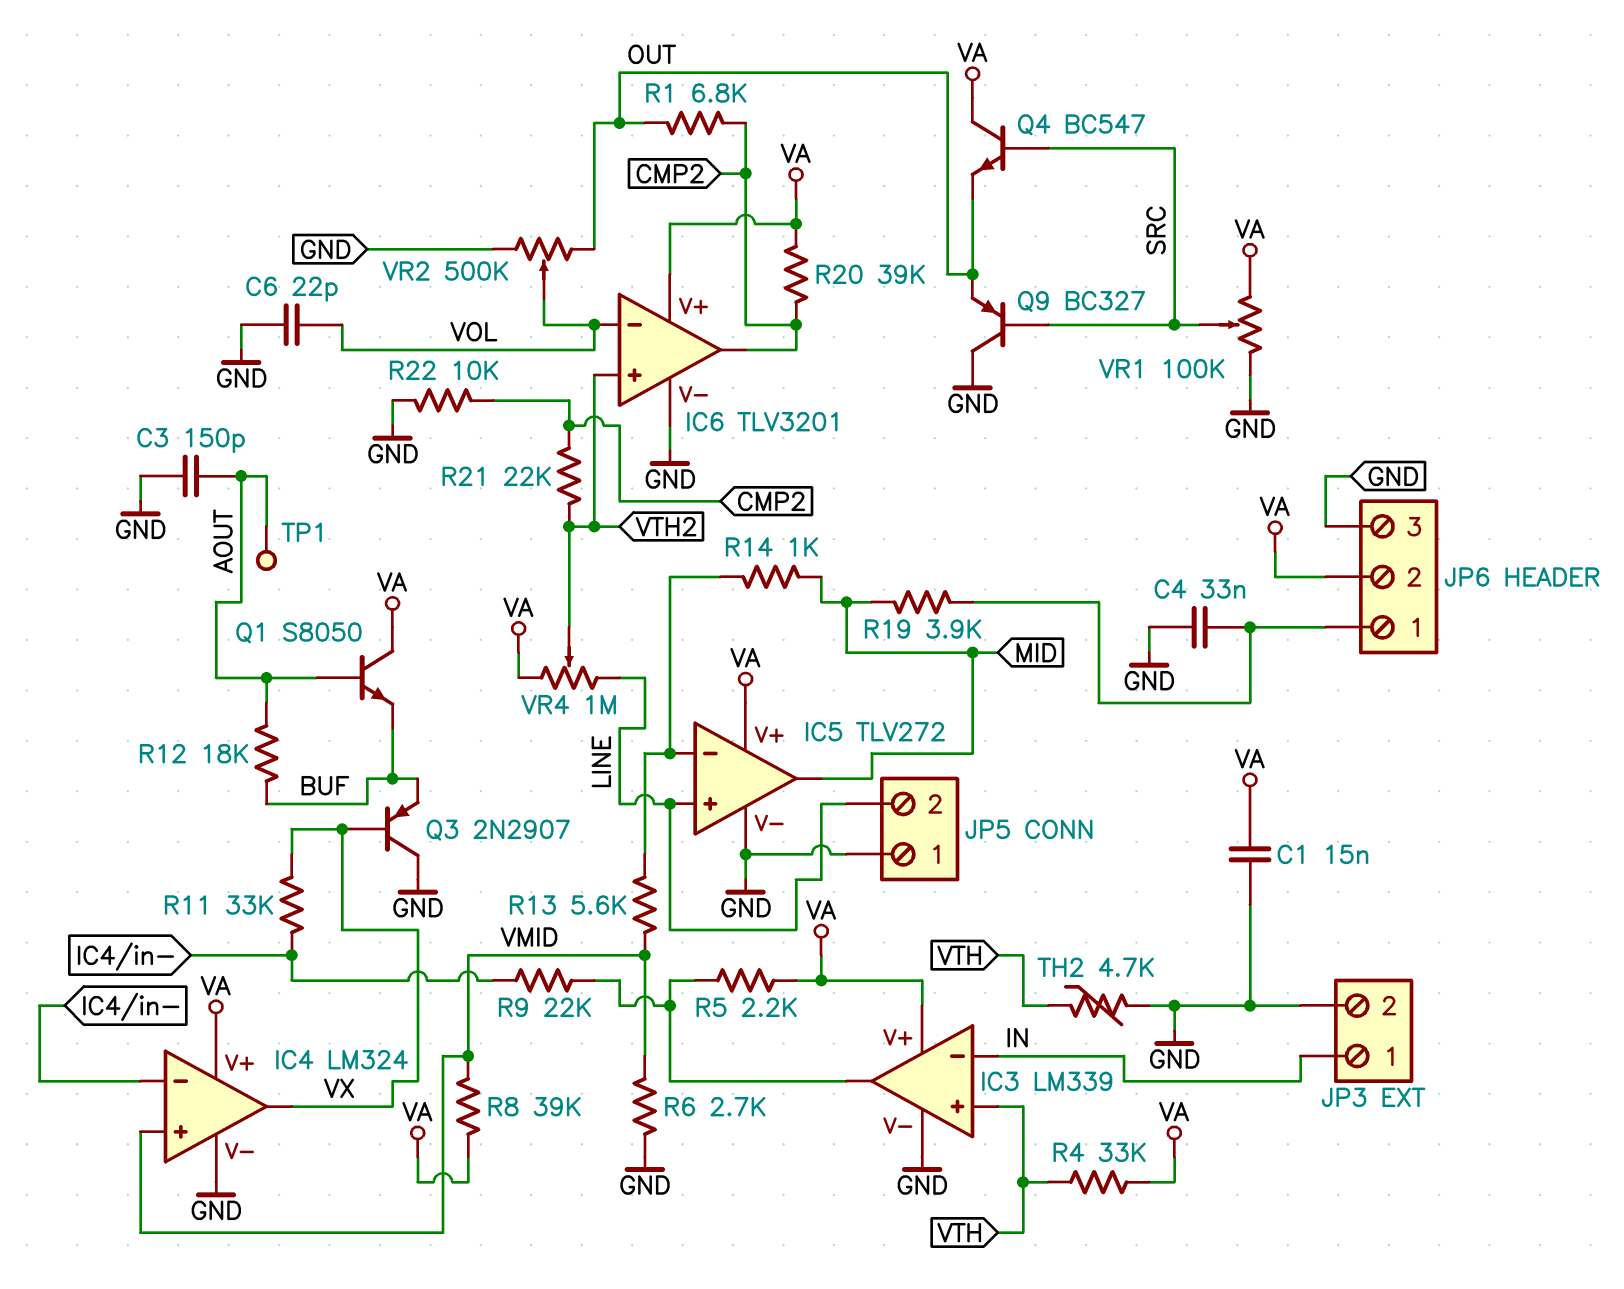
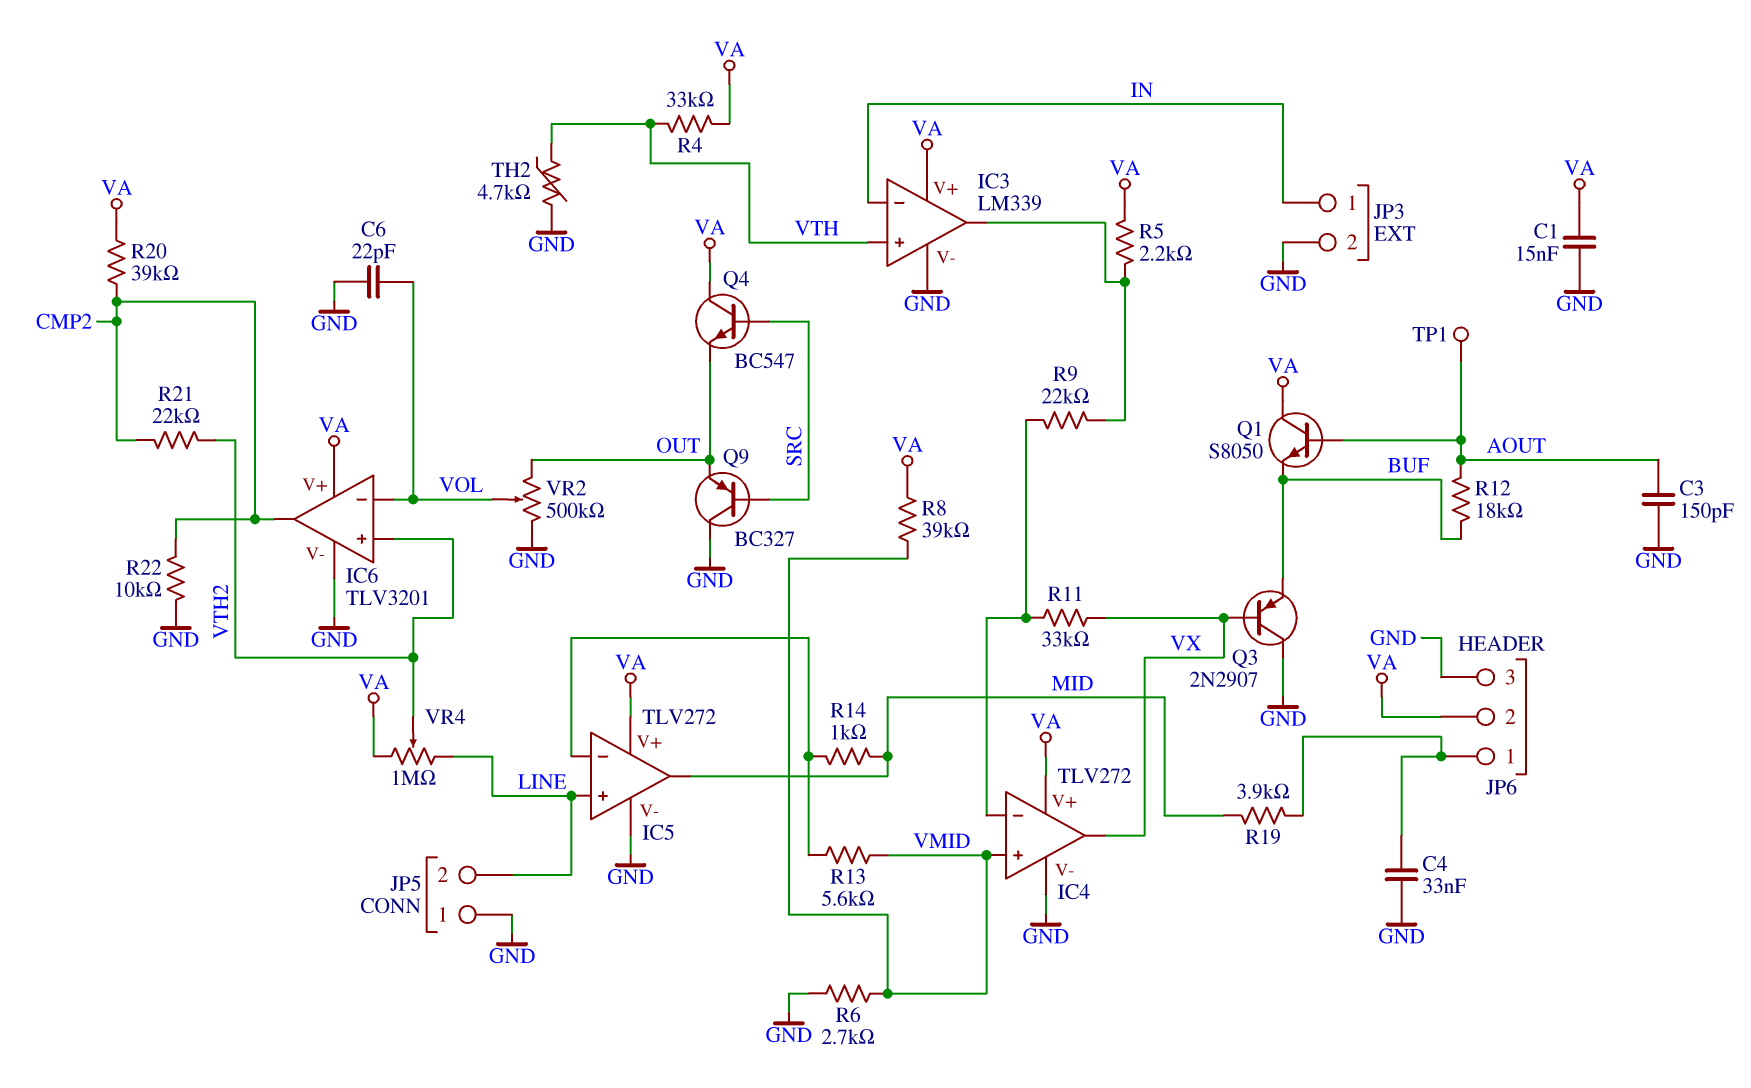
IC4: LM324 -> TLV272
R1: 6.8k (CMP2, OUT) -> none
VR1: 100k (GND, VA, wiper SRC) -> none

